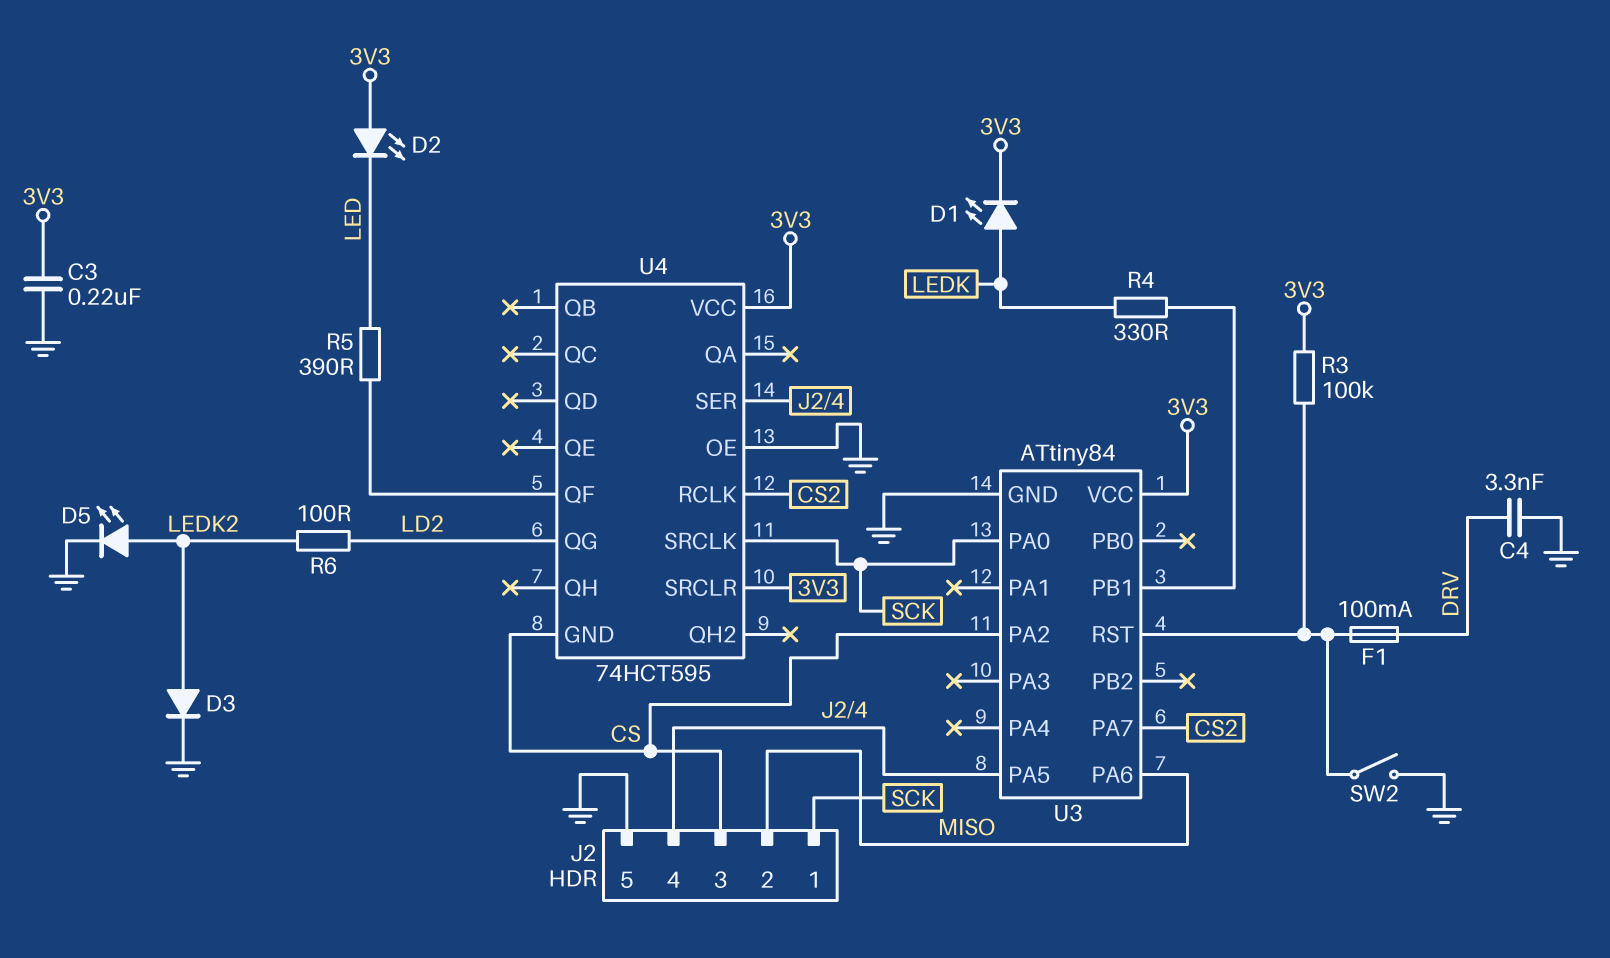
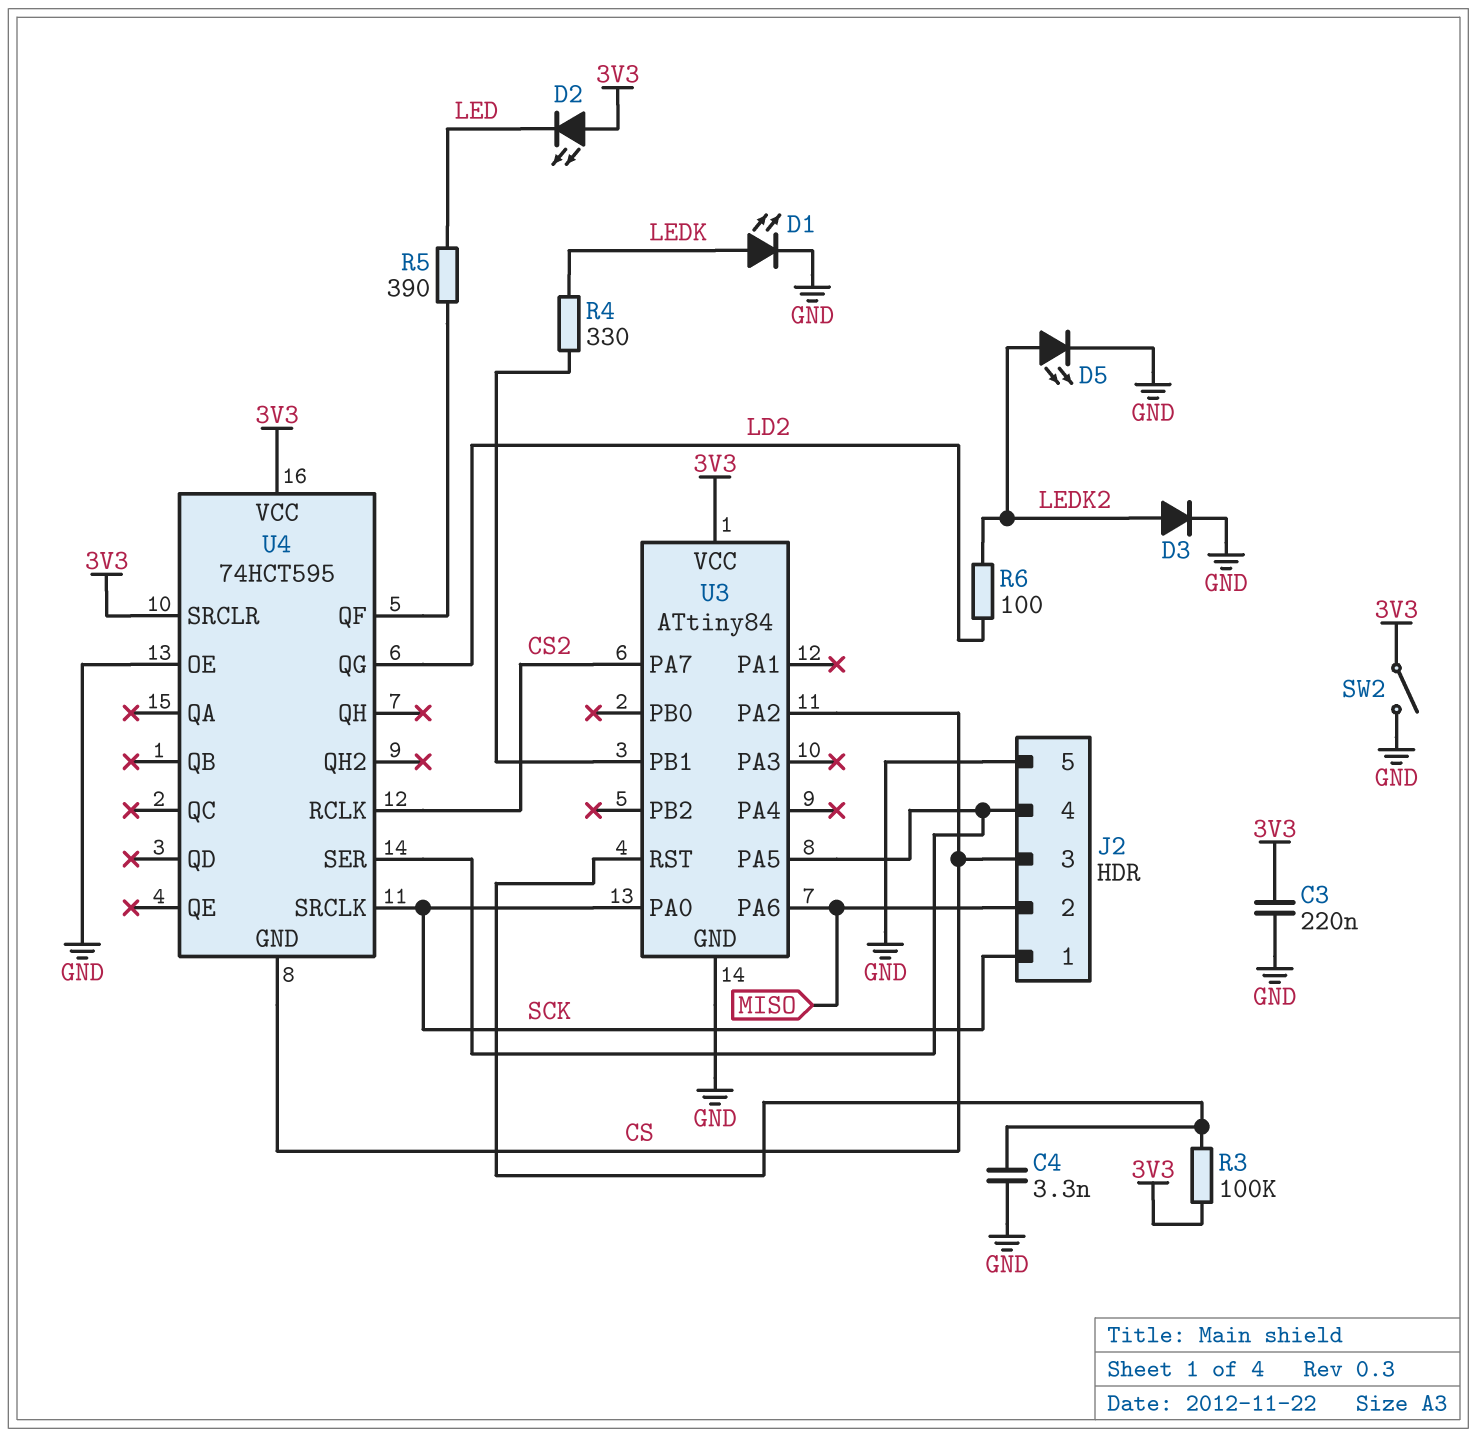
C4: 3.3nF (DRV, GND) -> 3.3nF (GND, U3/RST)
D1: LED (A LEDK, K 3V3) -> LED (A LEDK, K GND)
F1: 100mA (DRV, U3/RST) -> none
SW2: switch (GND, U3/RST) -> switch (3V3, GND)

